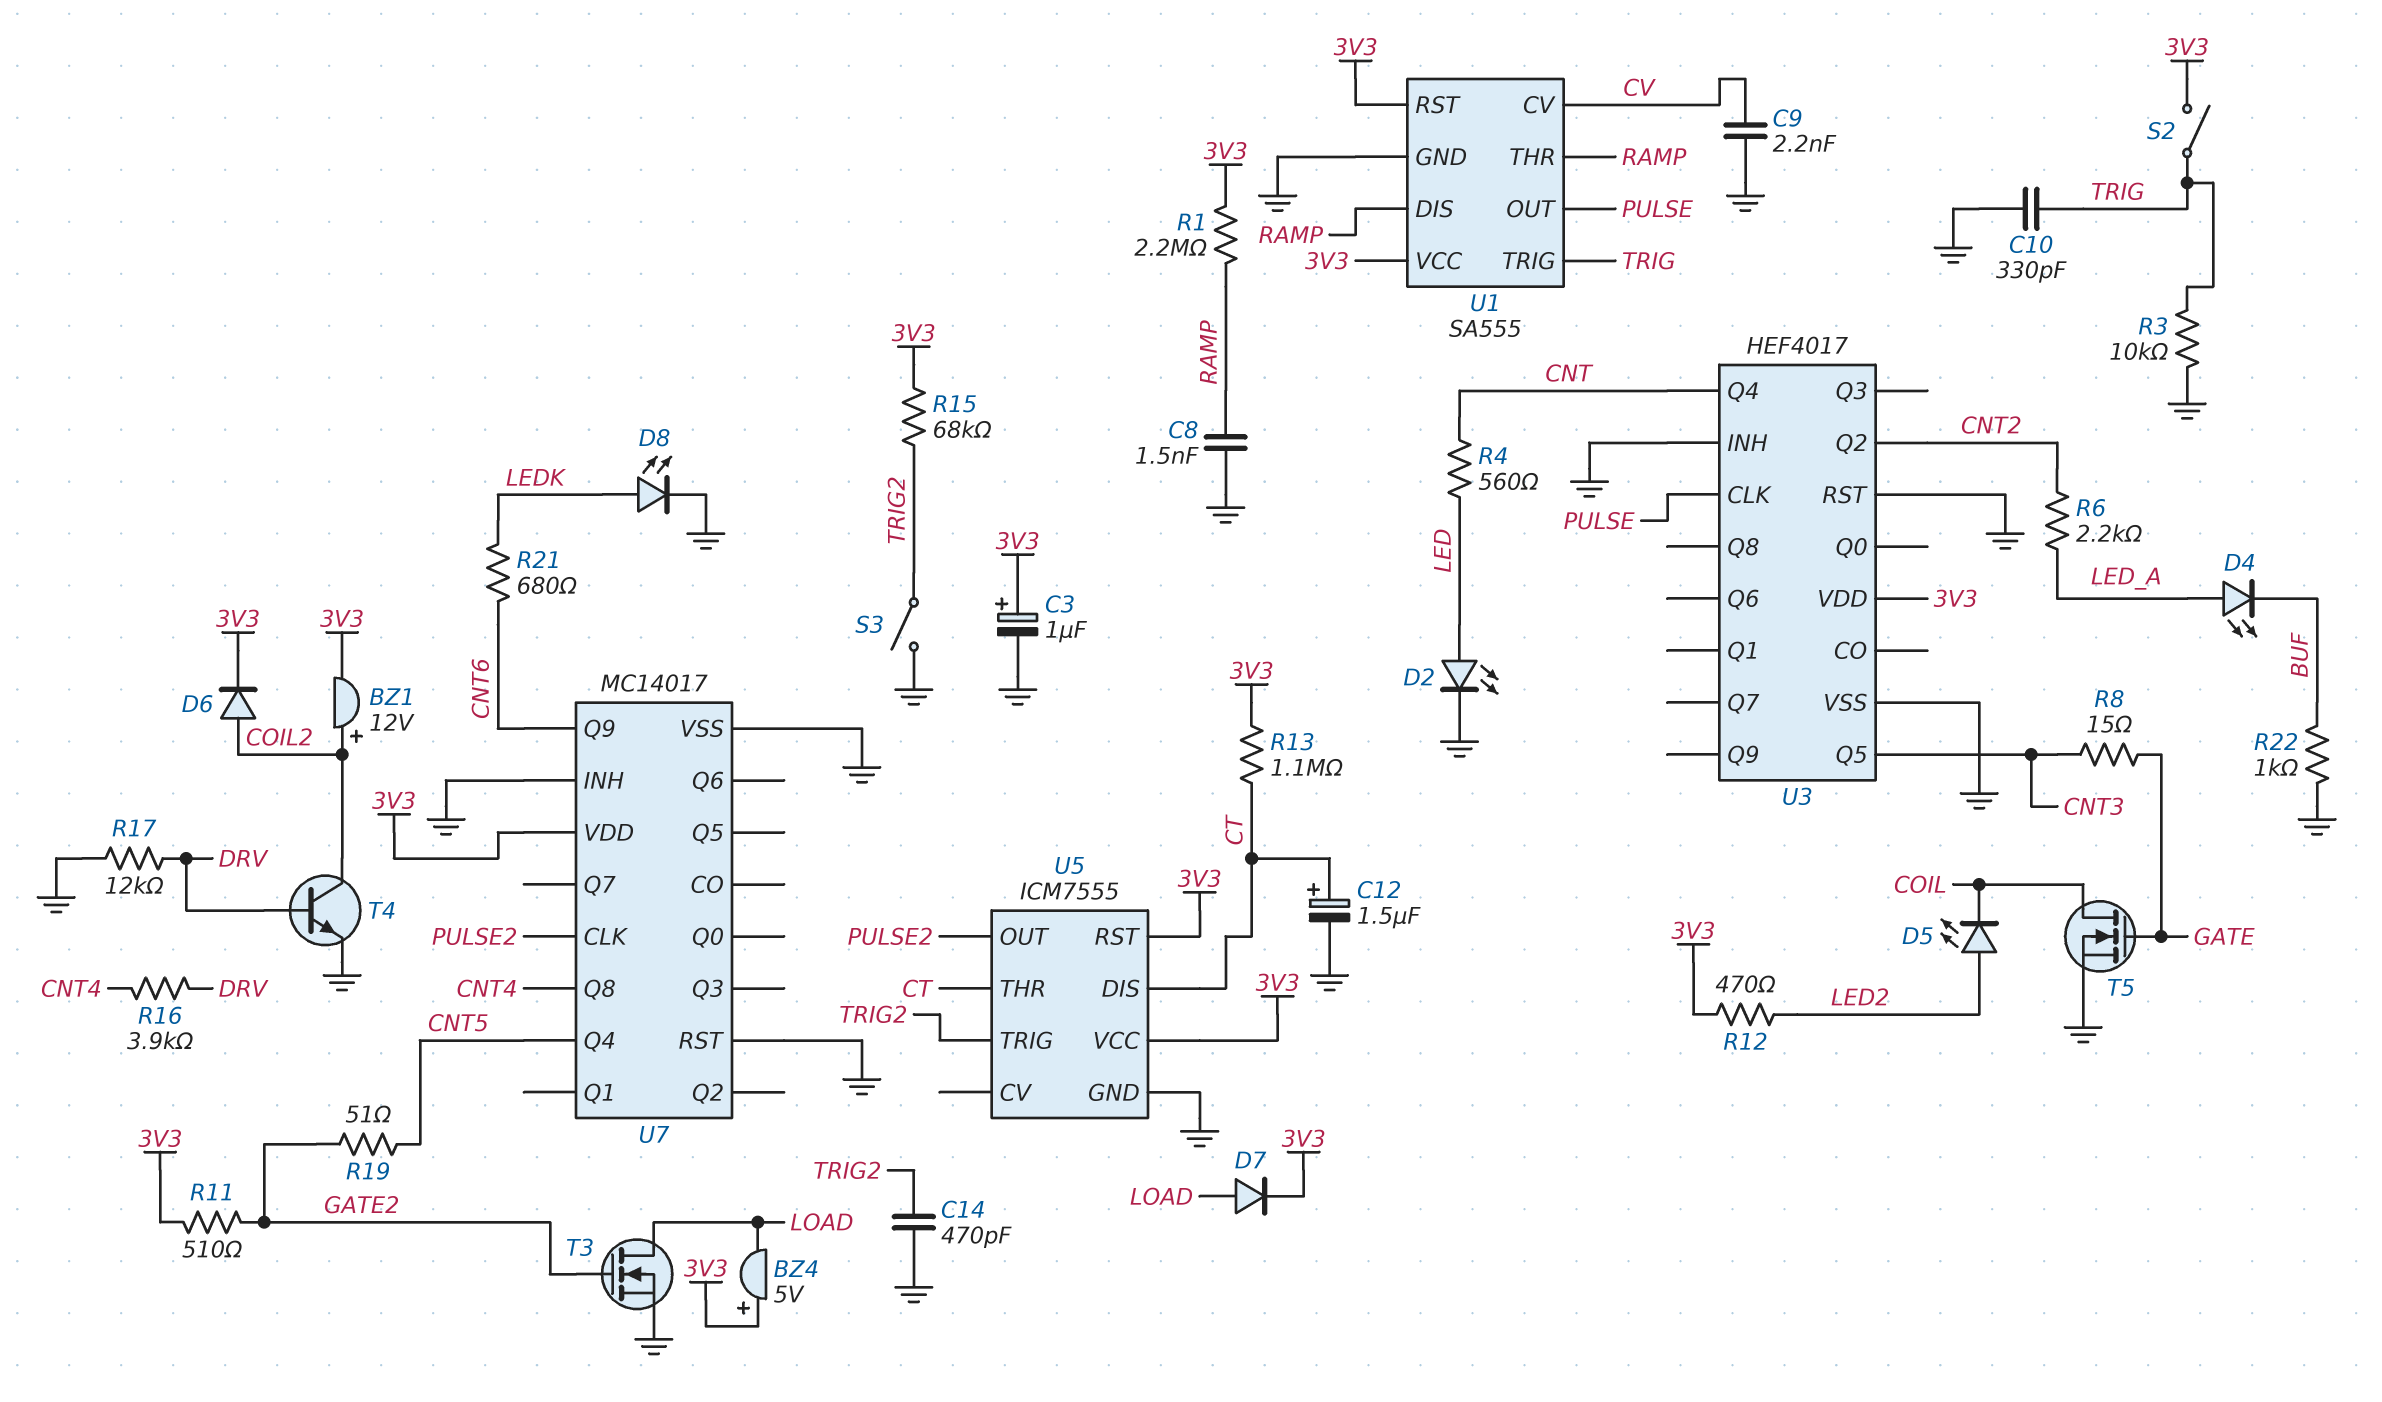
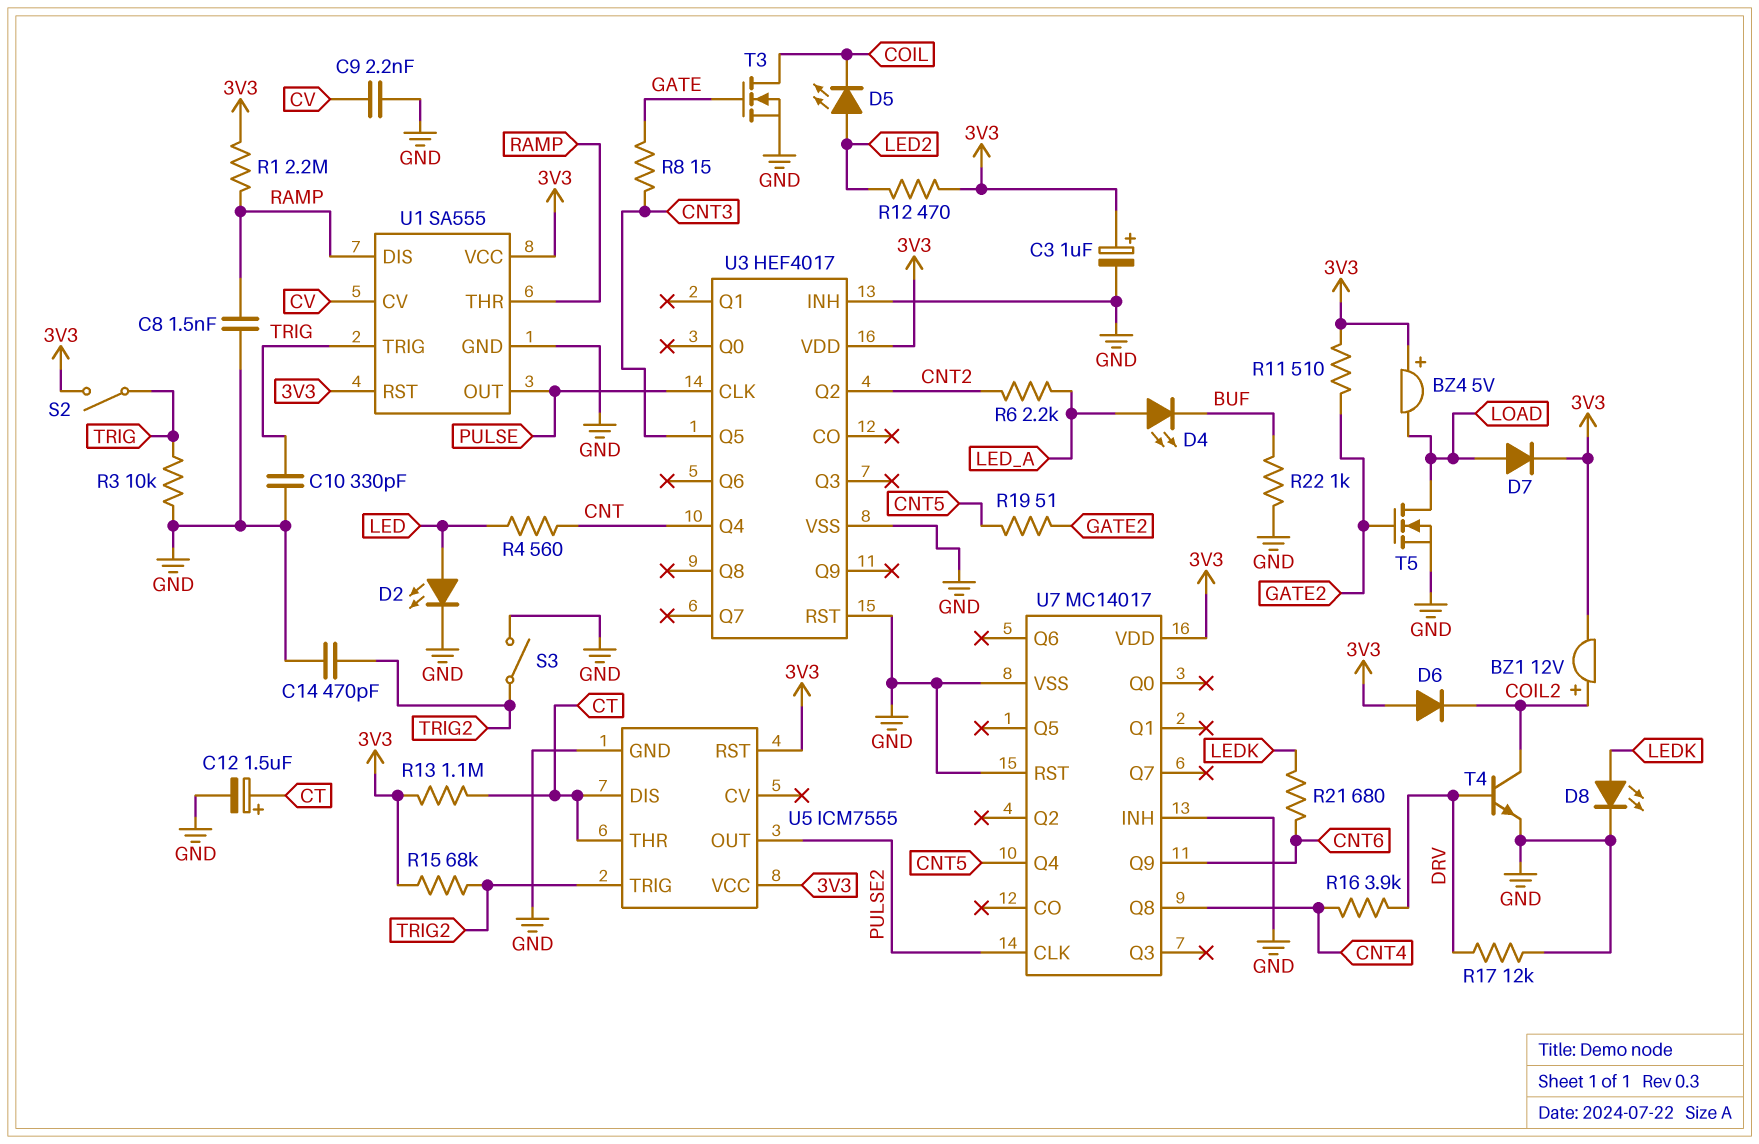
D6: diode (A COIL2, K 3V3) -> diode (A 3V3, K COIL2)
T3: NMOS (G GATE2, D LOAD, S GND) -> NMOS (G GATE, D COIL, S GND)
T5: NMOS (G GATE, D COIL, S GND) -> NMOS (G GATE2, D LOAD, S GND)

